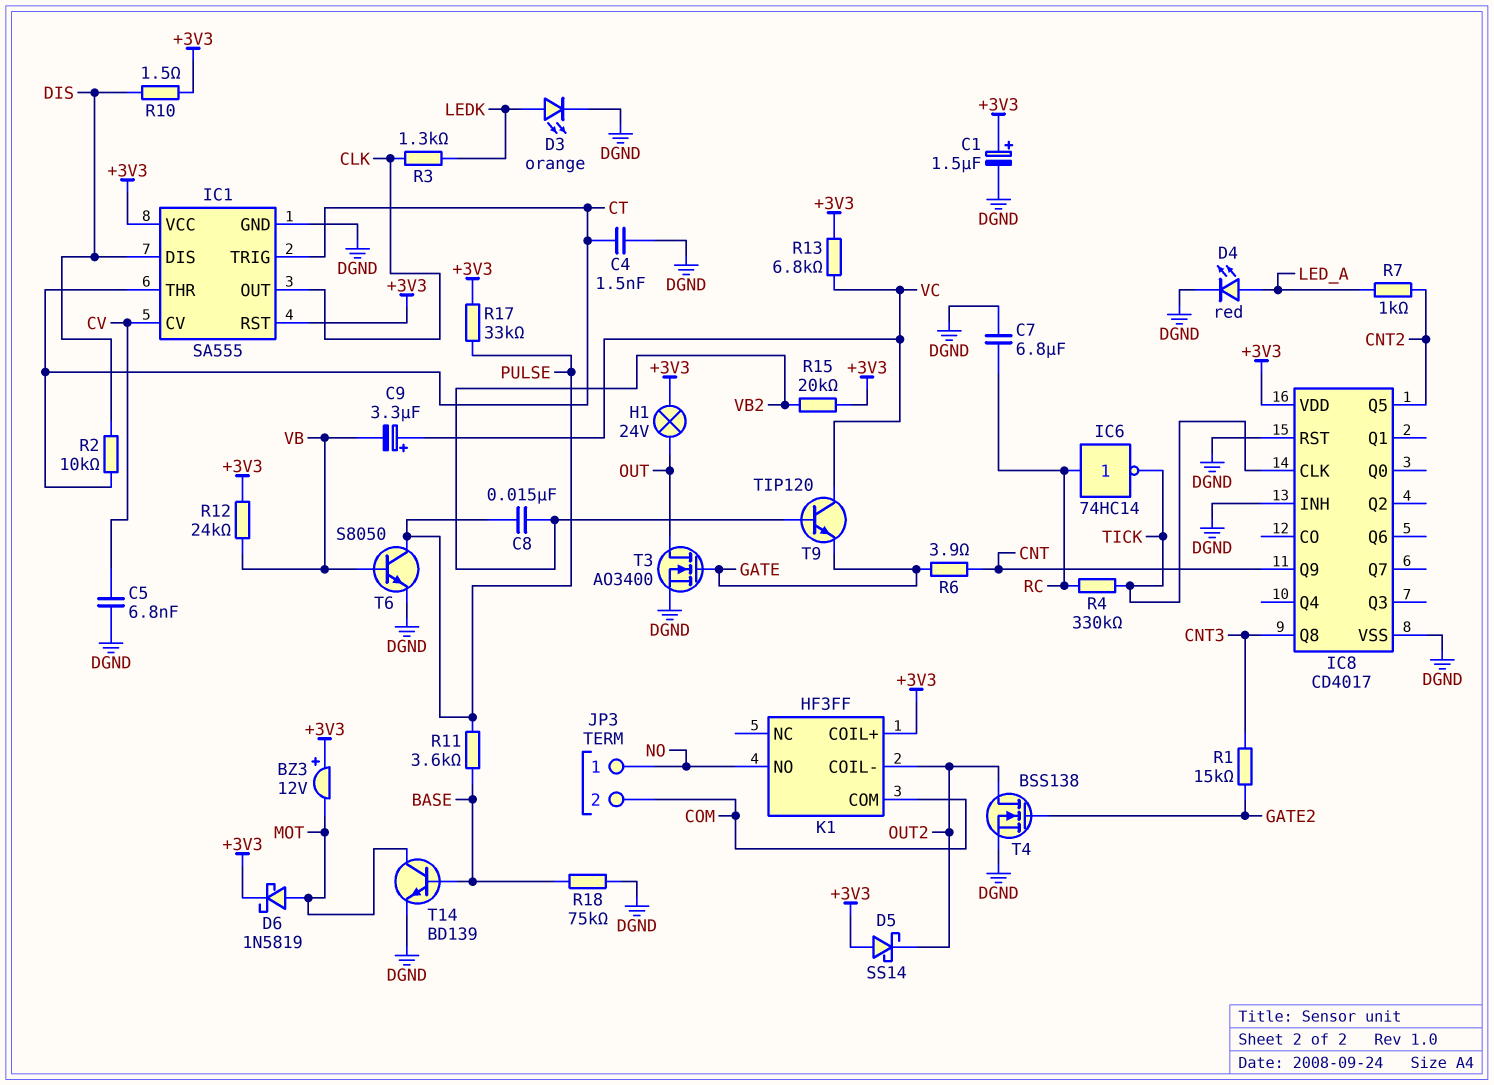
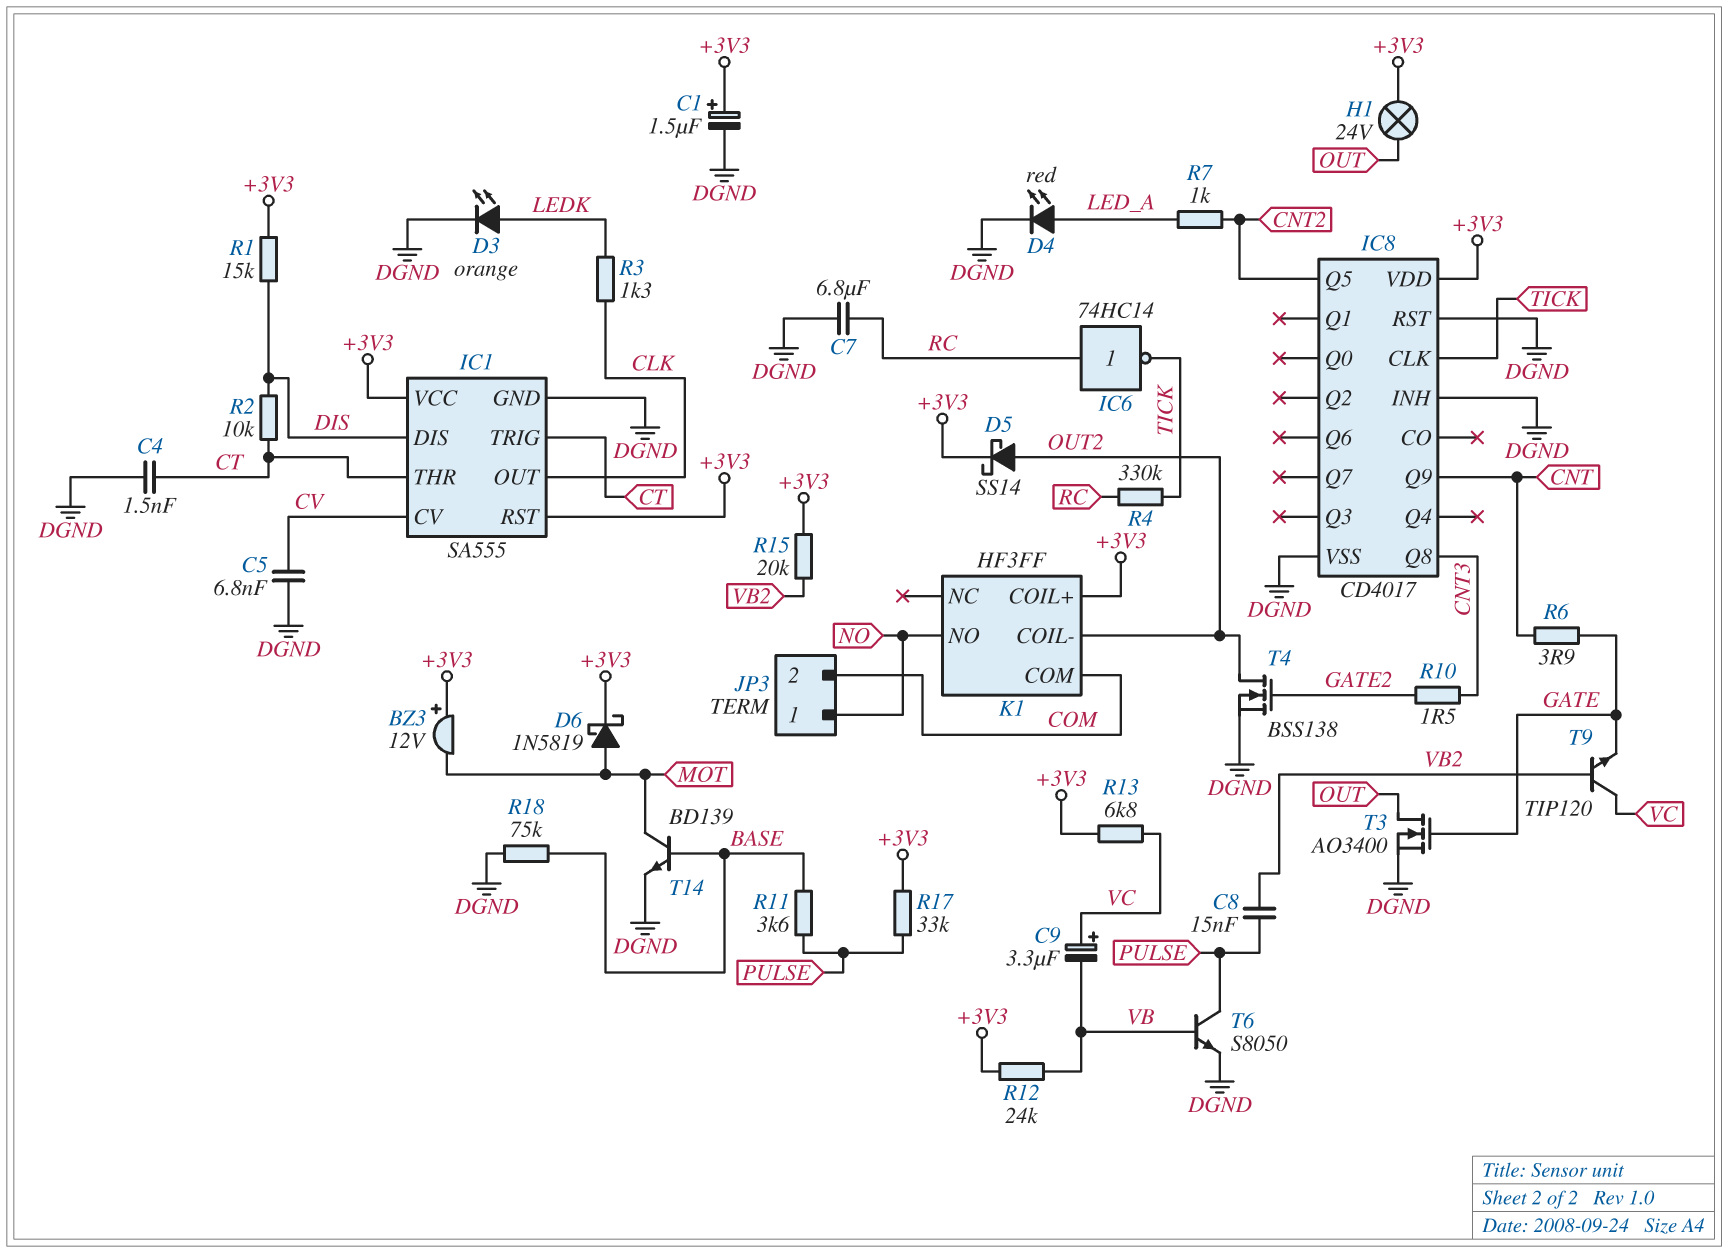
D5: schottky SS14 (A +3V3, K OUT2) -> schottky SS14 (A OUT2, K +3V3)
R1: 15k (CNT3, GATE2) -> 15k (+3V3, DIS)
R10: 1.5 (+3V3, DIS) -> 1.5 (CNT3, GATE2)

